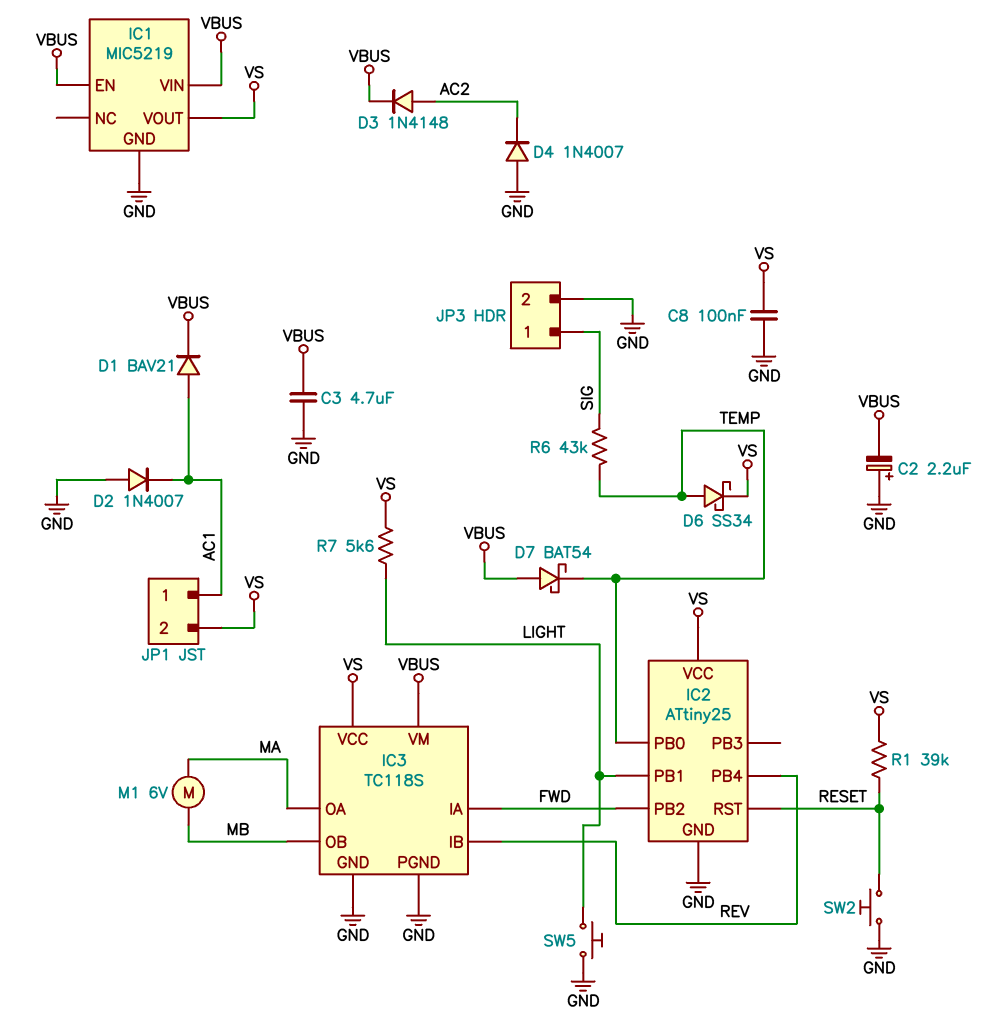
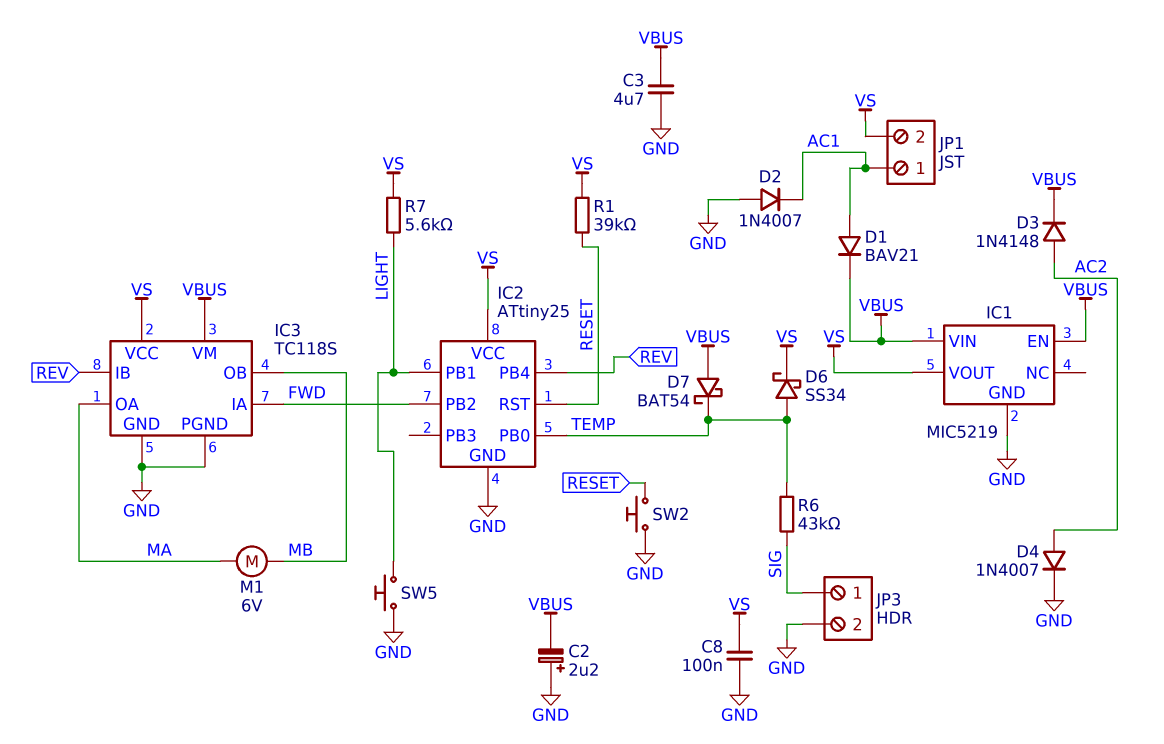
D4: diode 1N4007 (A GND, K AC2) -> diode 1N4007 (A AC2, K GND)

